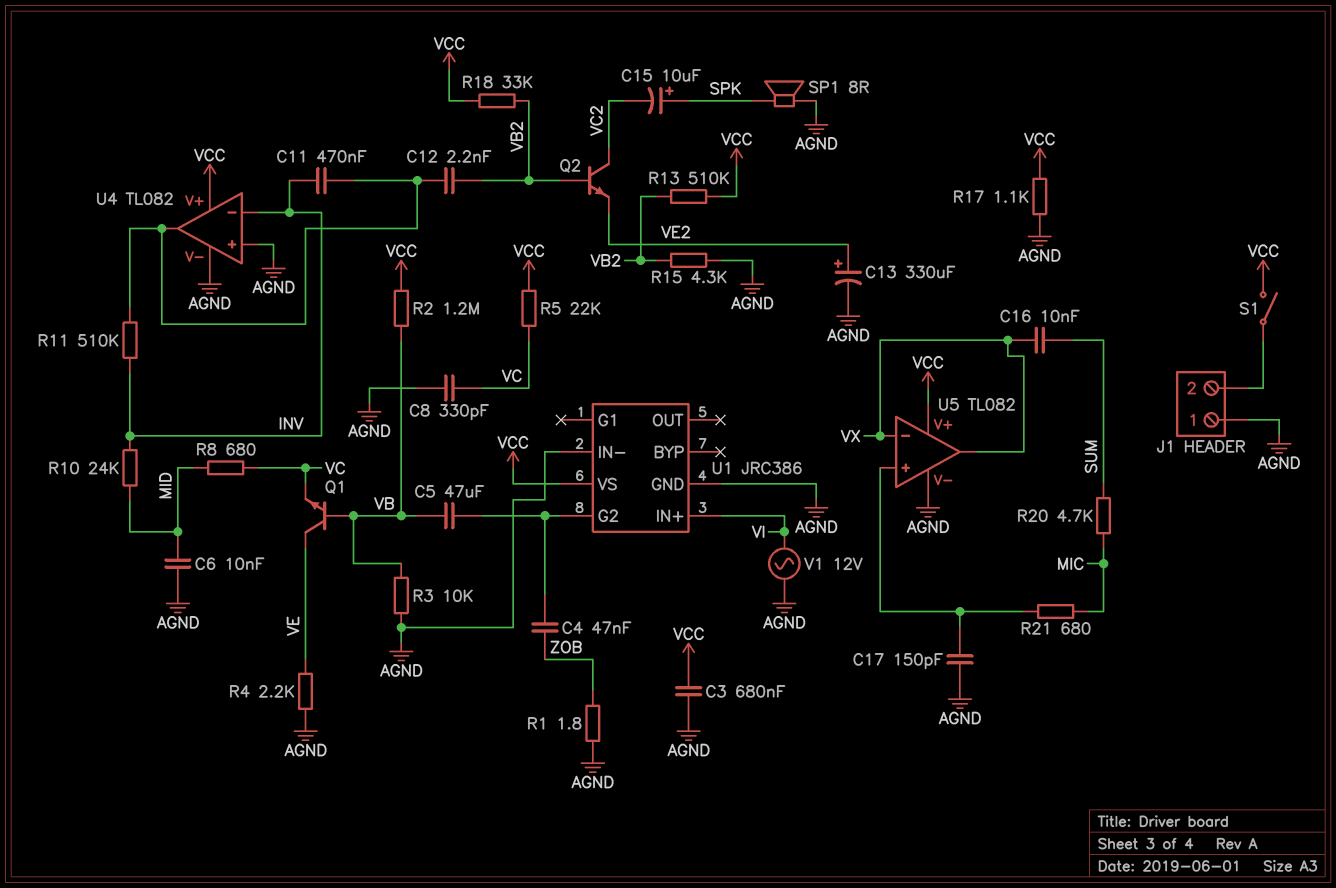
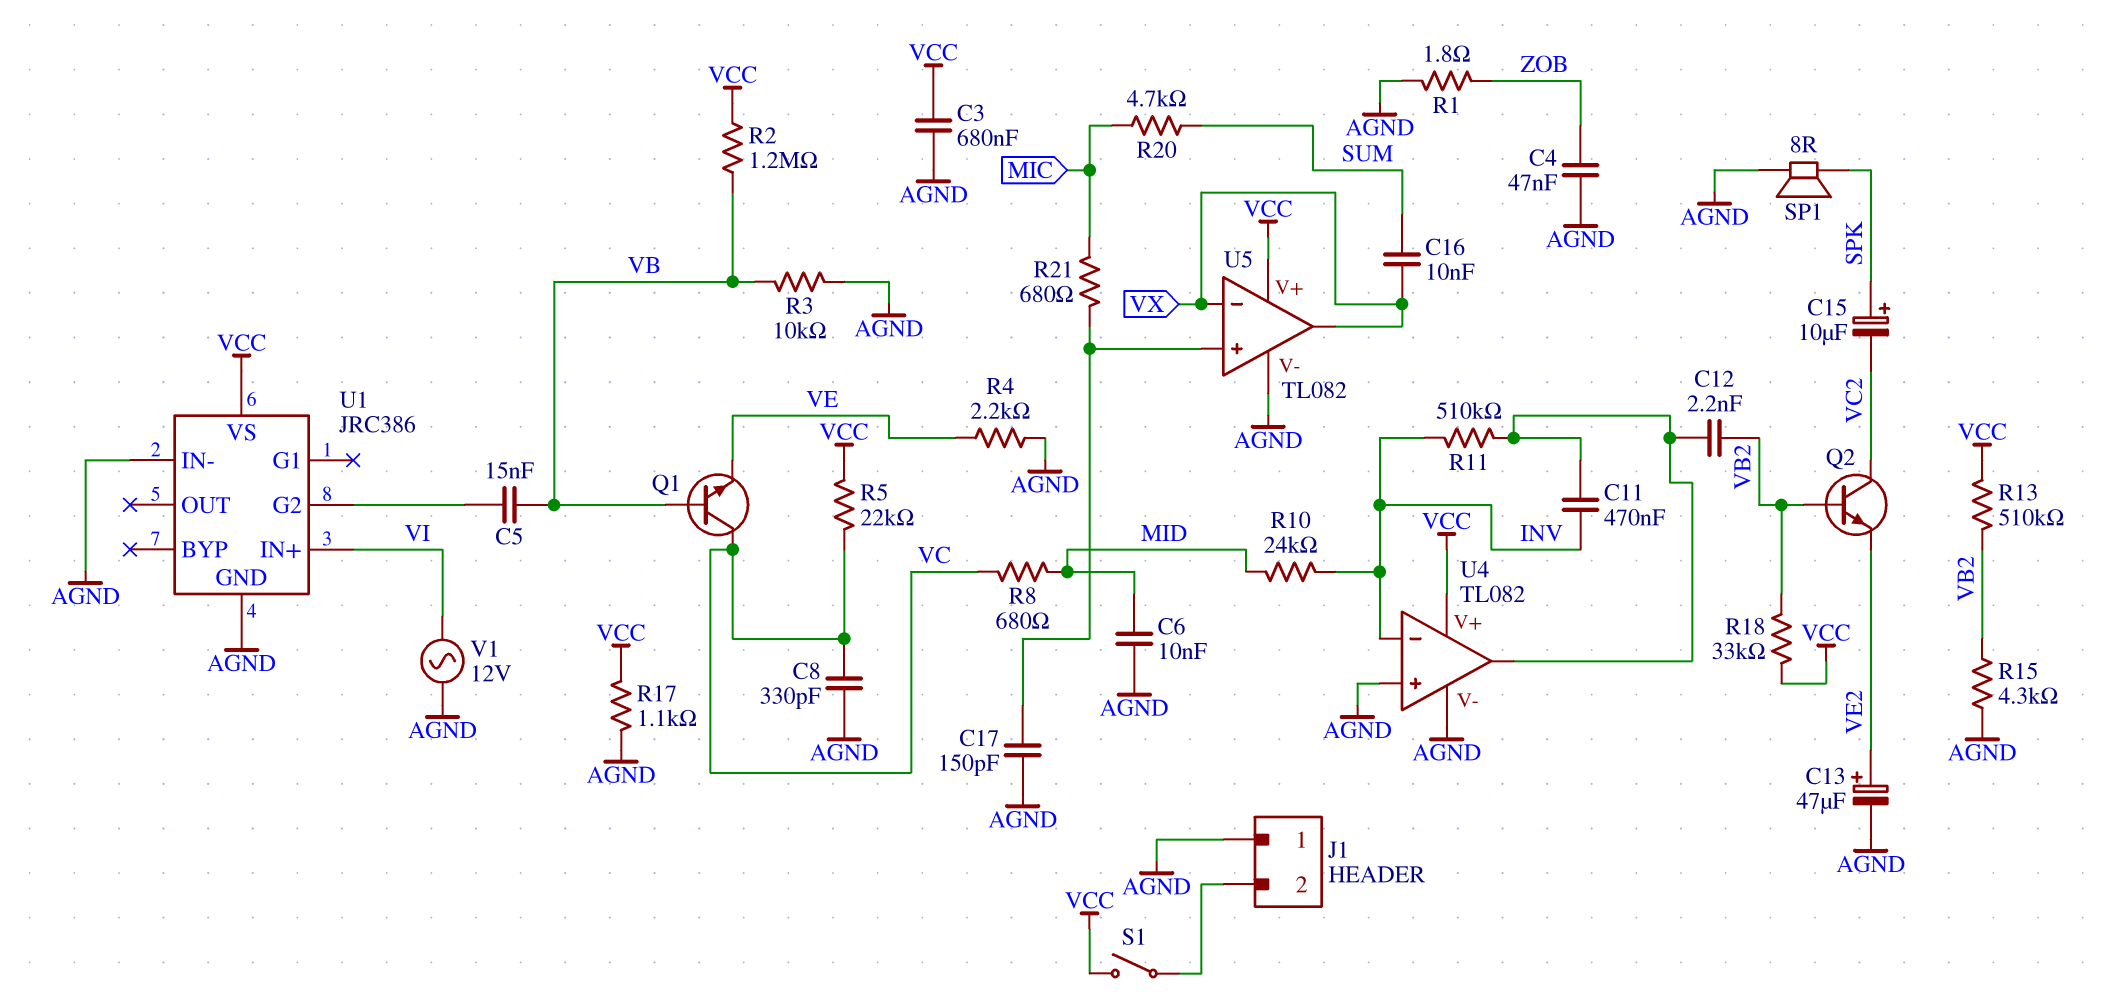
C4: 47nF (U1/G2, ZOB) -> 47nF (AGND, ZOB)
C5: 47uF (U1/G2, VB) -> 15nF (U1/G2, VB)
C13: 330uF (plus VE2, minus AGND) -> 47uF (plus VE2, minus AGND)
Q1: NPN (B VB, C VE, E VC) -> NPN (B VB, C VC, E VE)

